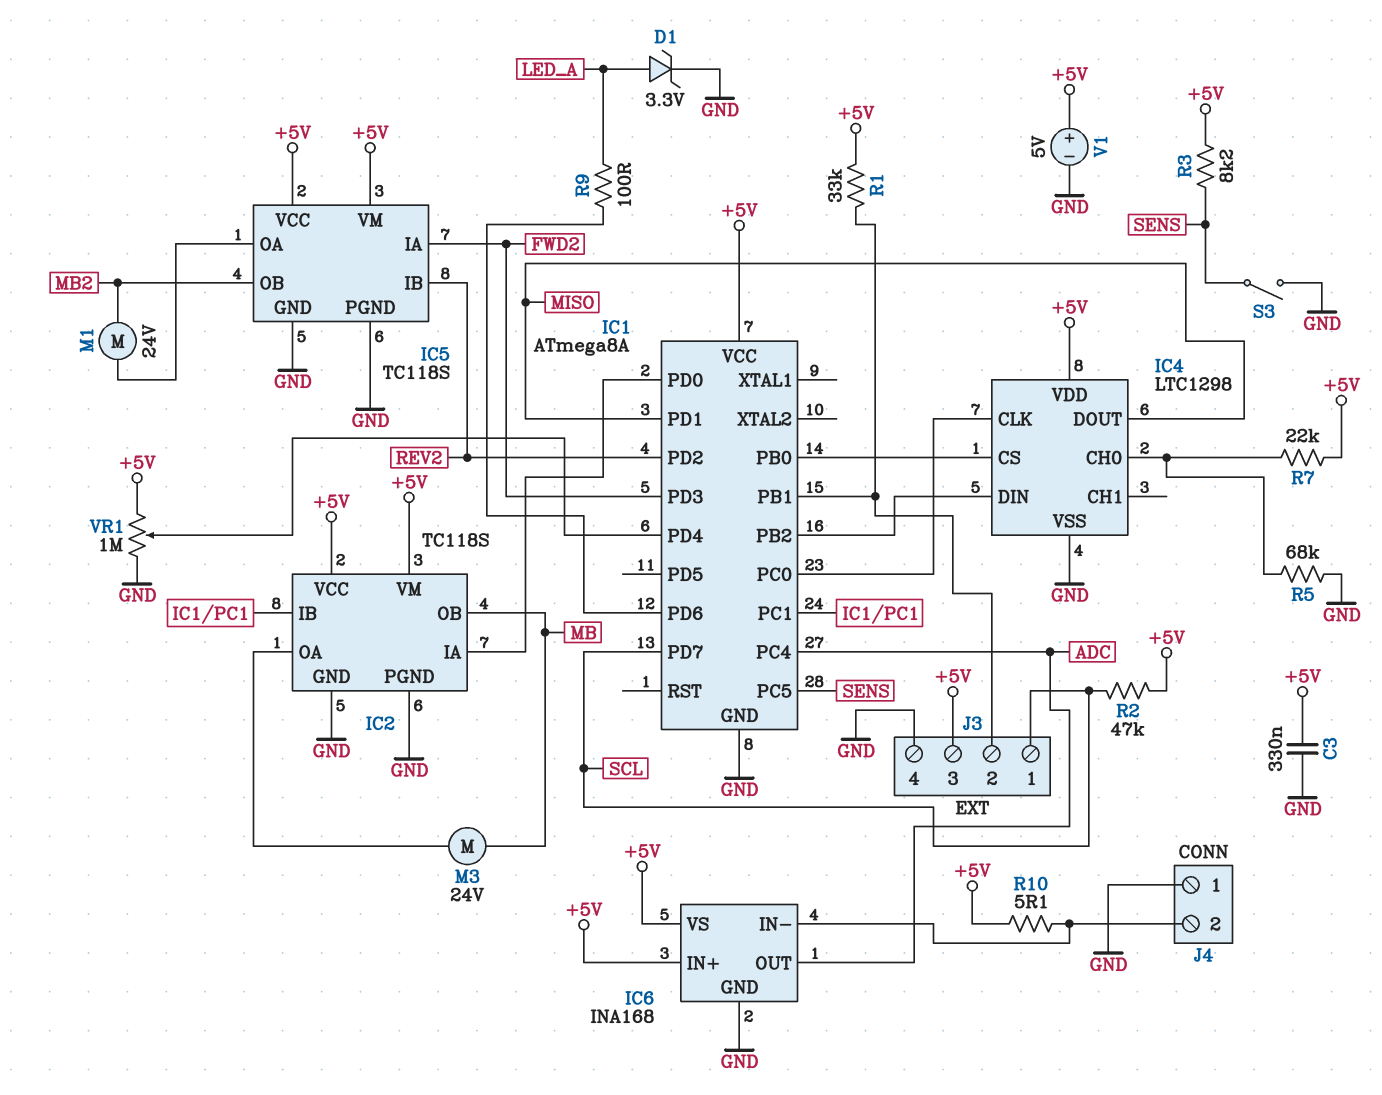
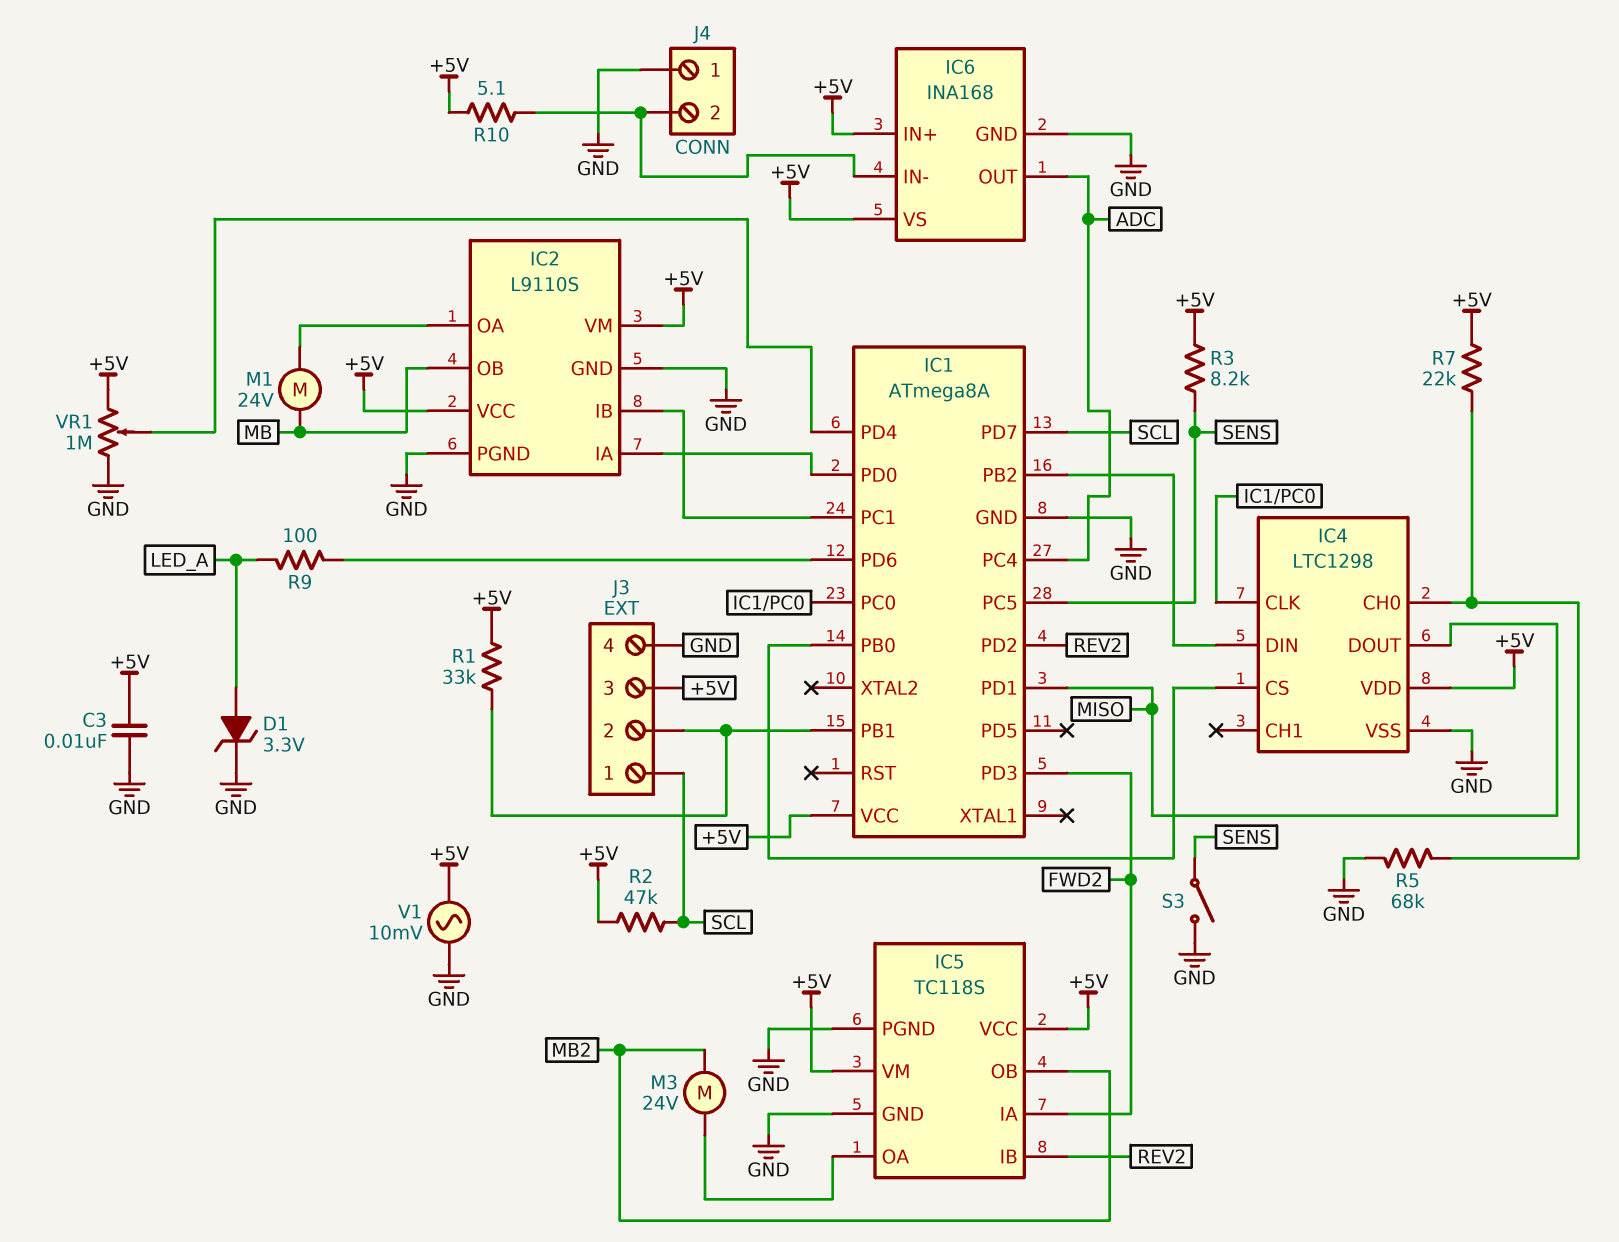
C3: 330nF (+5V, GND) -> 10nF (+5V, GND)
IC2: TC118S -> L9110S
M1: motor 24V (IC5/OA, MB2) -> motor 24V (IC2/OA, MB)
M3: motor 24V (IC2/OA, MB) -> motor 24V (IC5/OA, MB2)
V1: 5V (plus +5V, minus GND) -> AC 10mV (+5V, GND)

